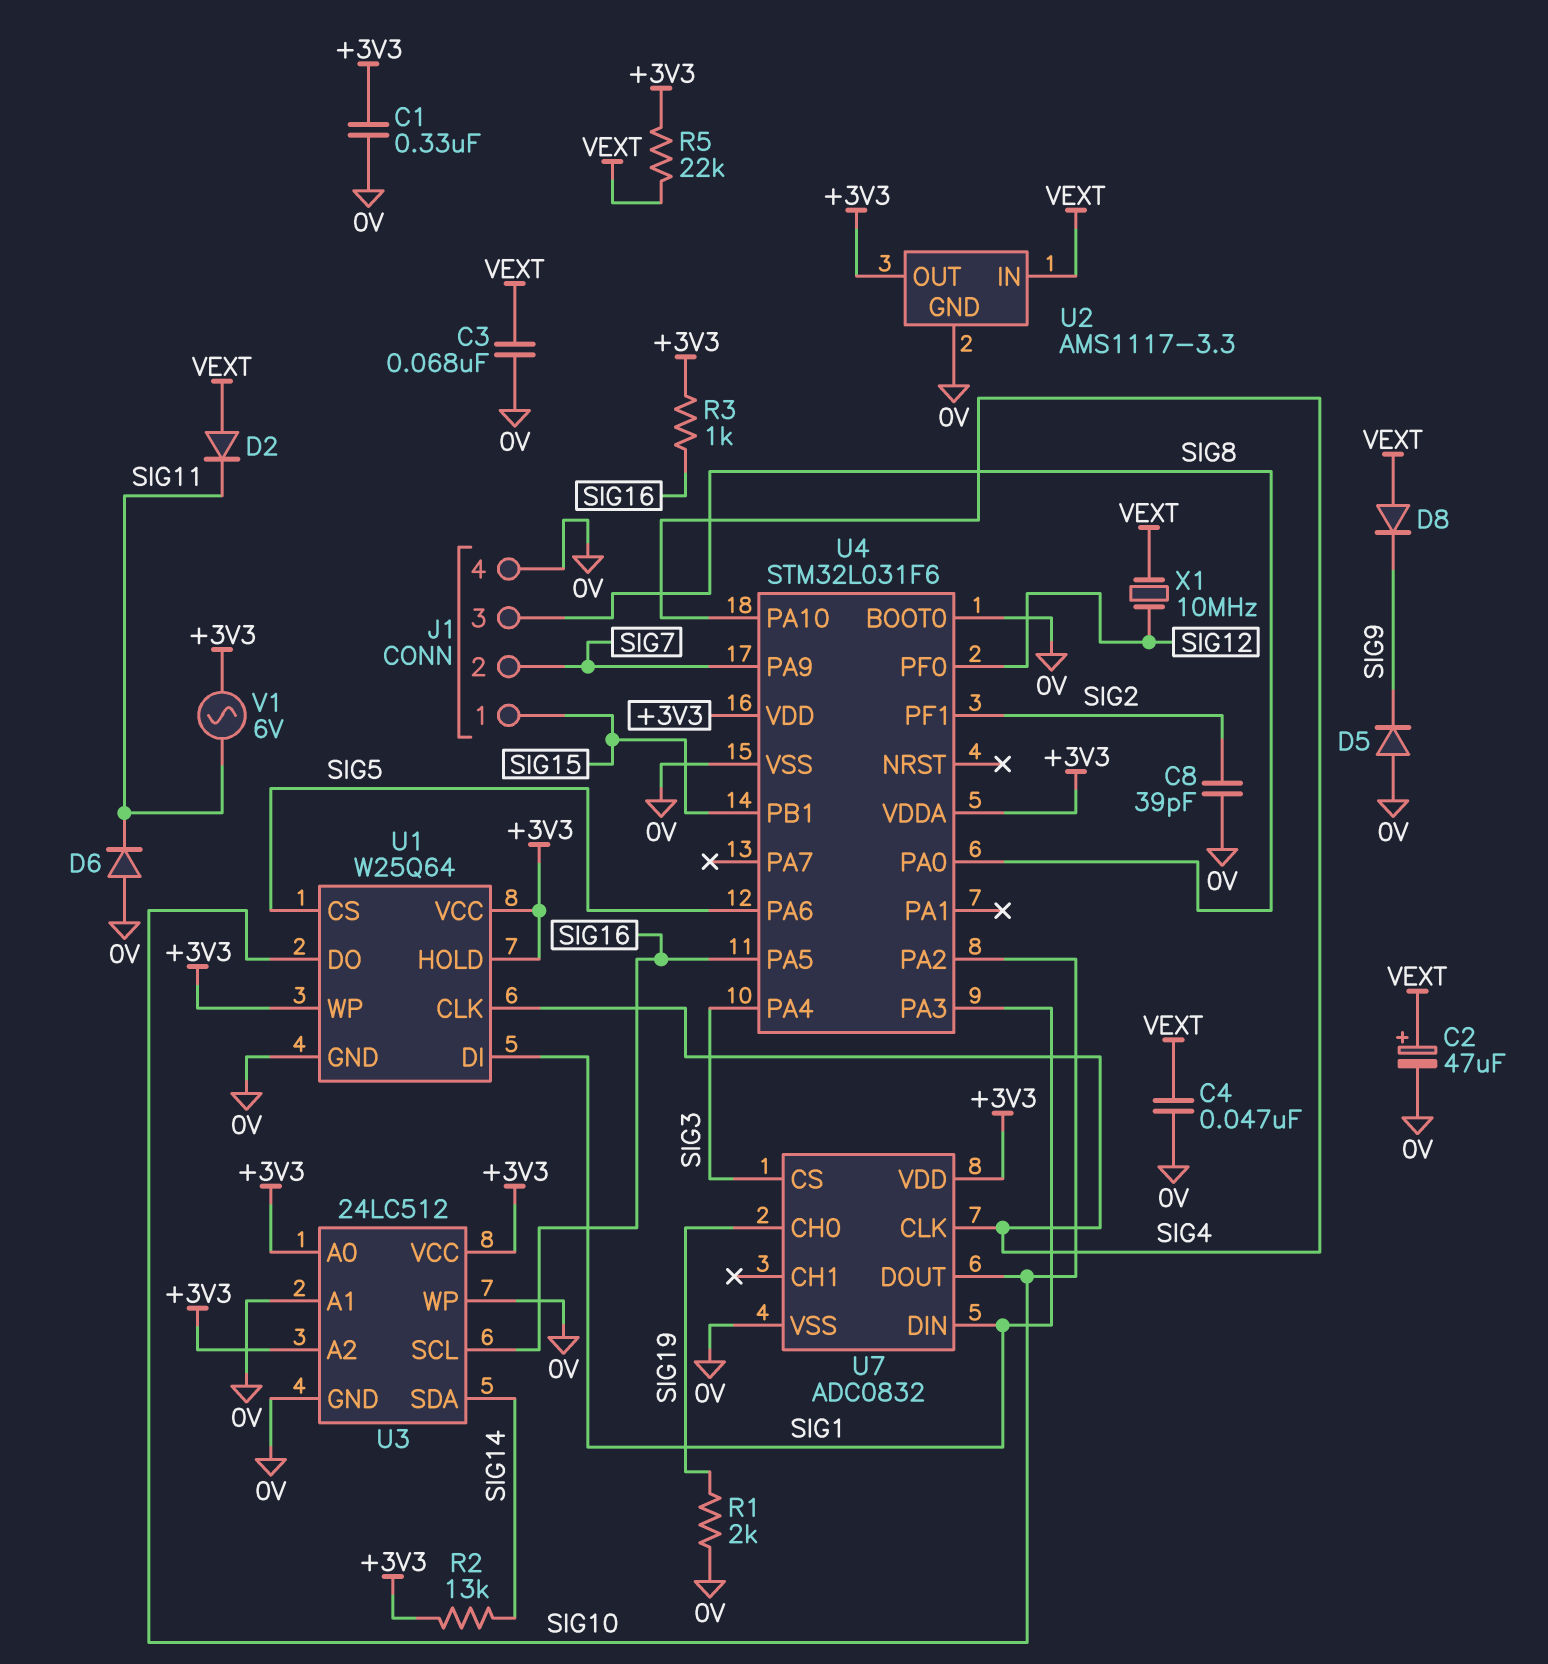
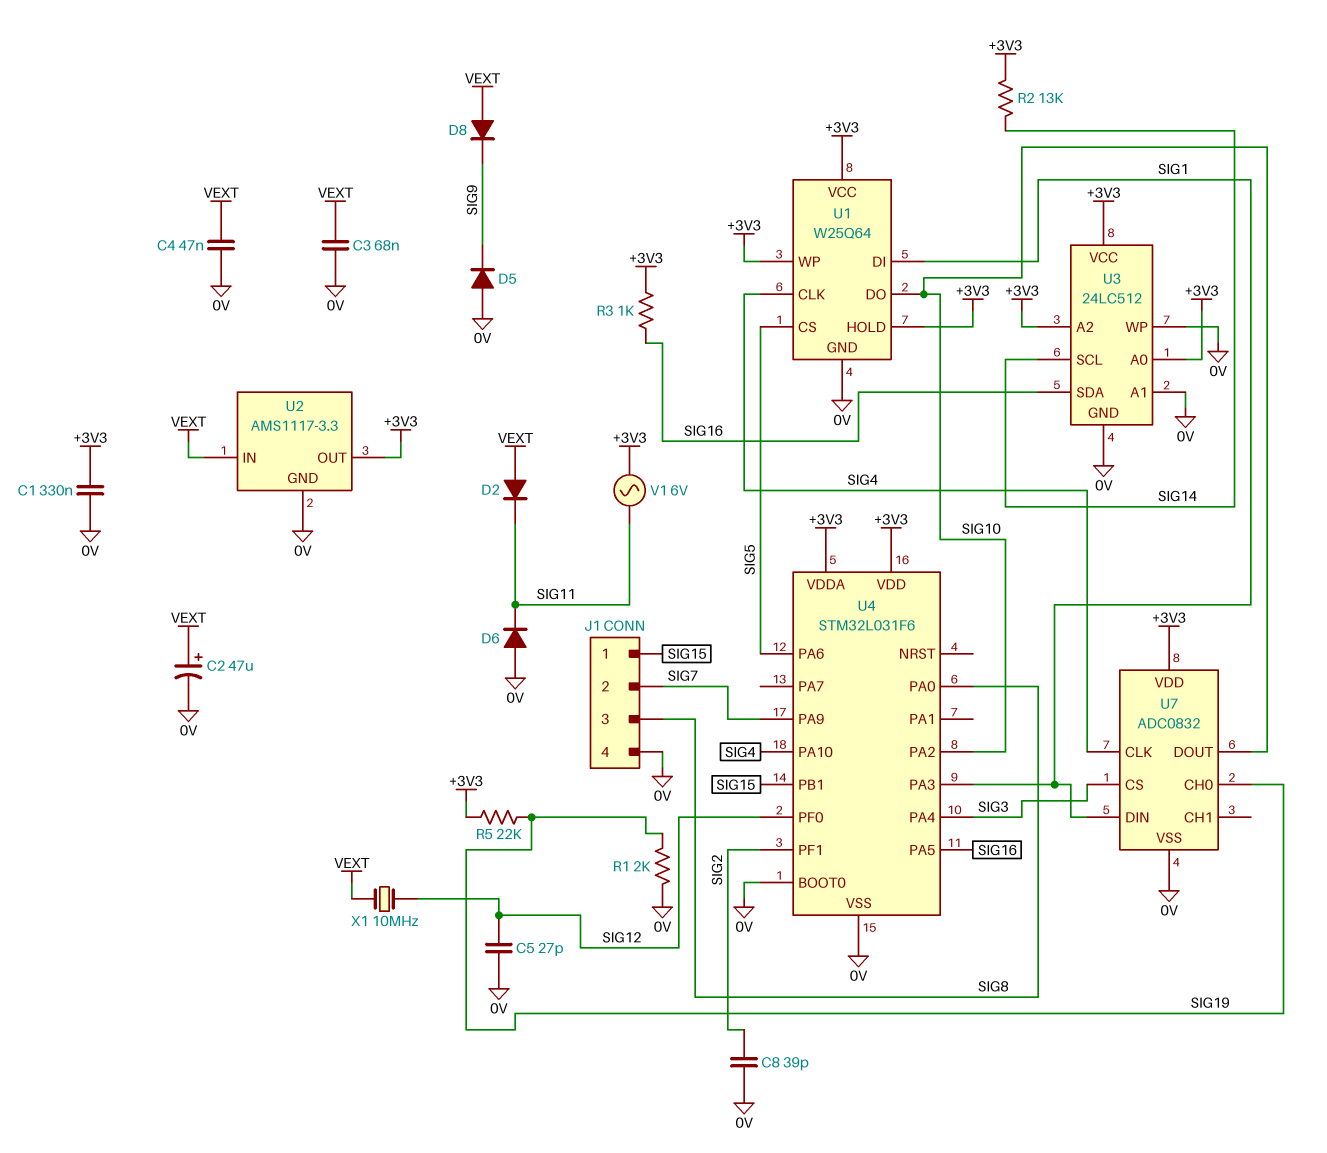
C5: none -> 27pF (0V, SIG12)
R5: 22k (+3V3, VEXT) -> 22k (+3V3, SIG19)
U3 pin SCL: SIG16 -> SIG14
U3 pin SDA: SIG14 -> SIG16

